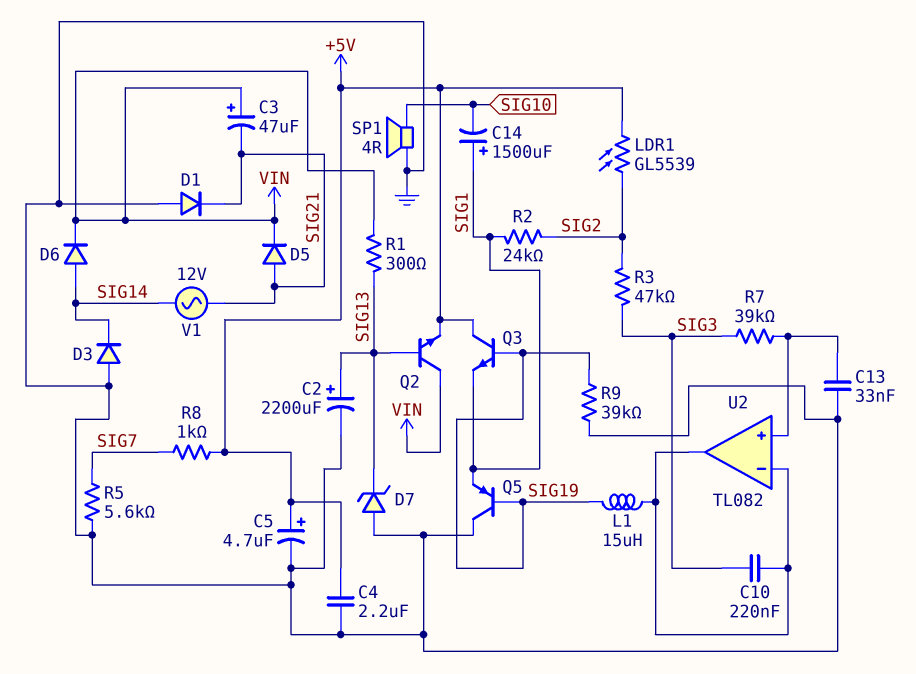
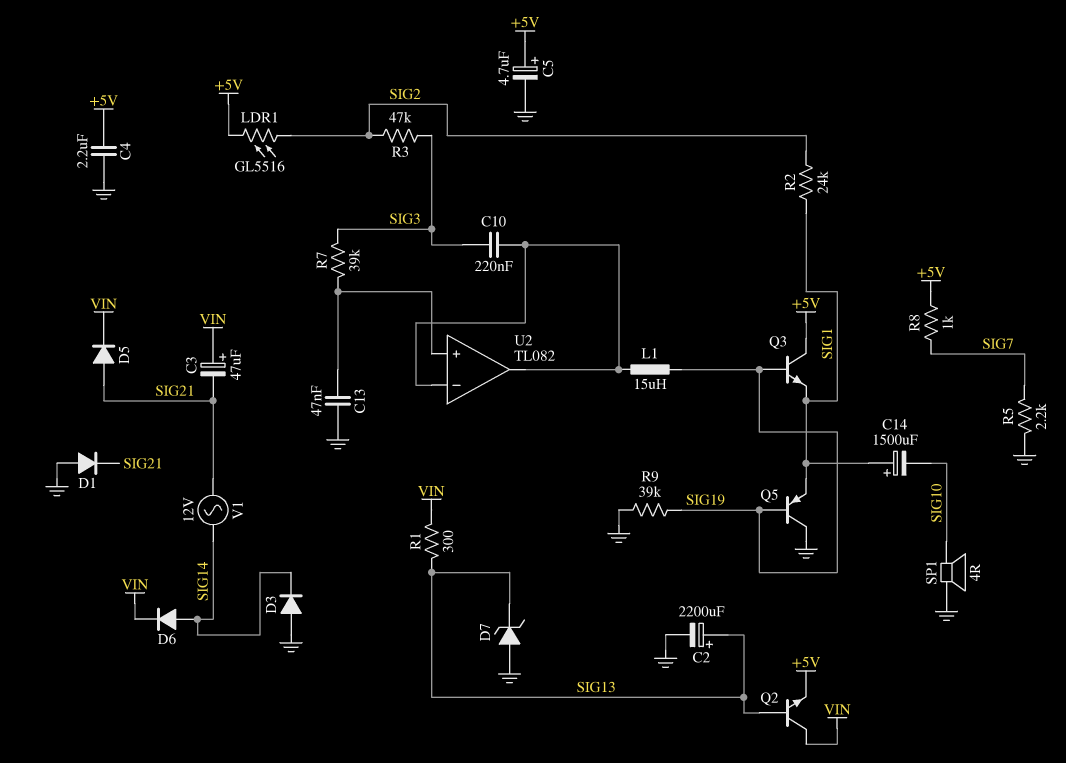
C13: 33nF (GND, U2/in+) -> 47nF (GND, U2/in+)
LDR1: GL5539 (+5V, SIG2) -> GL5516 (+5V, SIG2)
R5: 5.6k (GND, SIG7) -> 2.2k (GND, SIG7)

